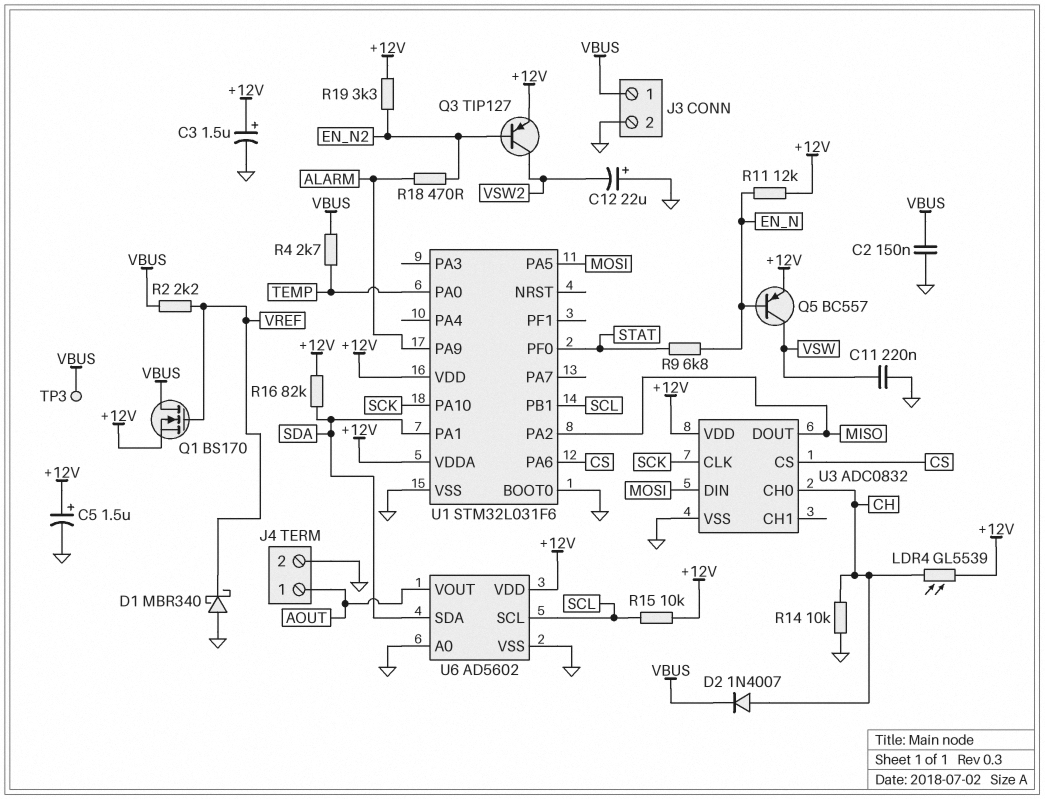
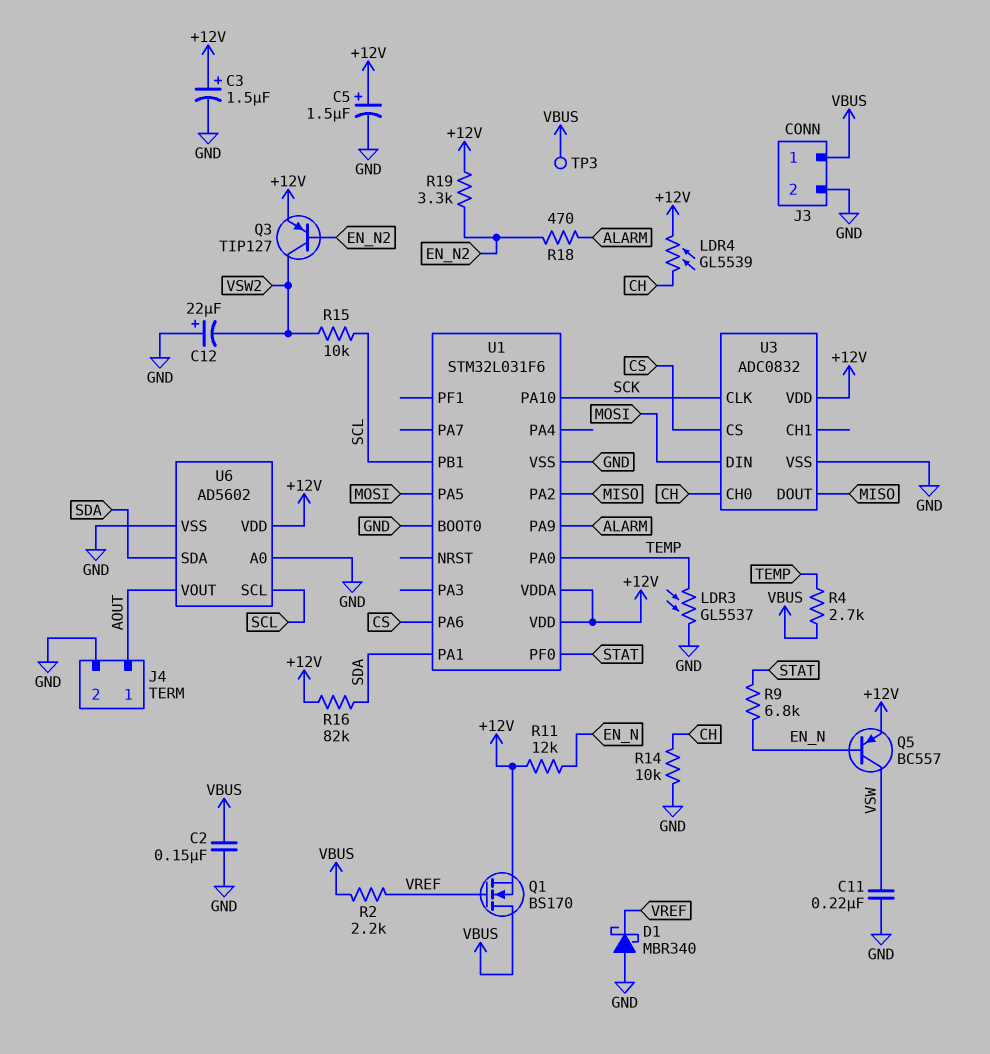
D2: diode 1N4007 (A CH, K VBUS) -> none
LDR3: none -> GL5537 (GND, TEMP)
R15: 10k (+12V, SCL) -> 10k (SCL, VSW2)

